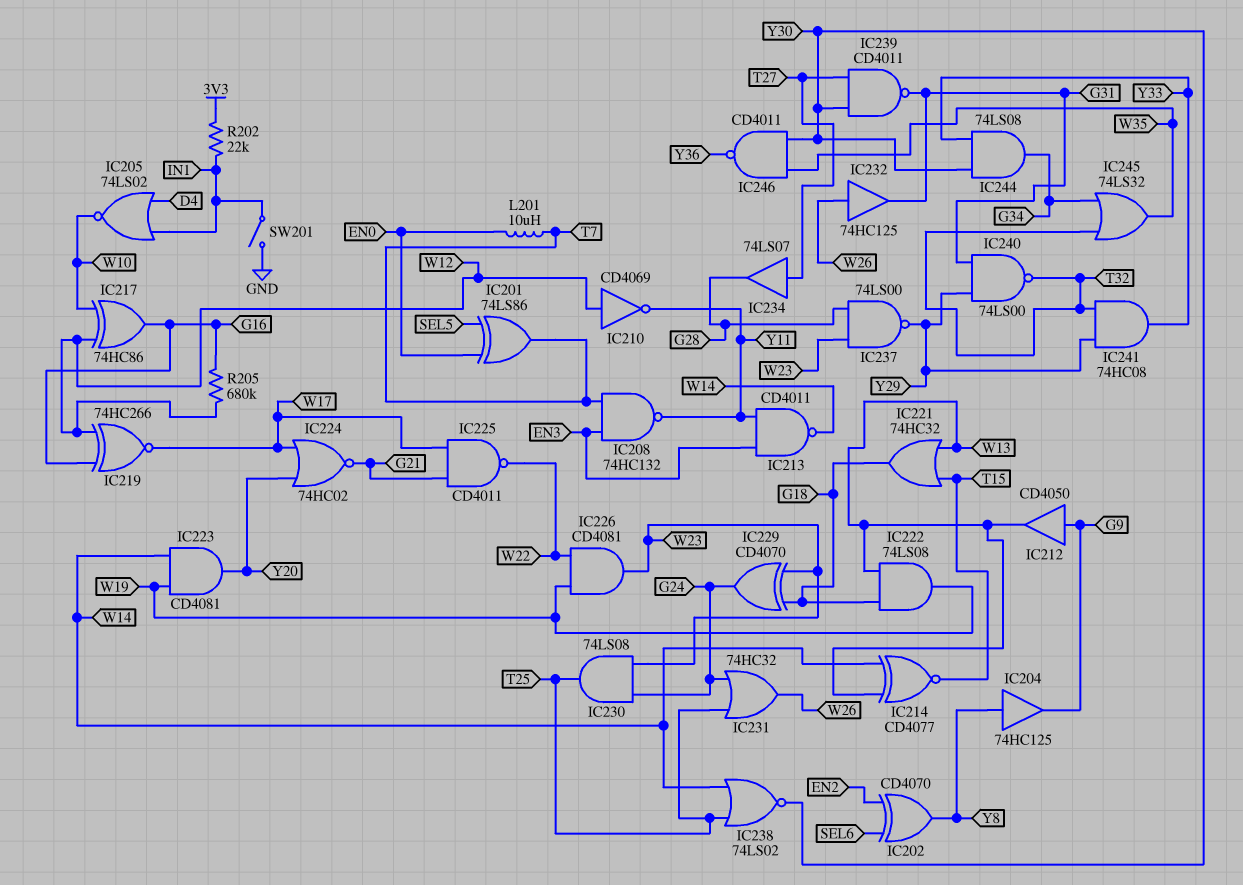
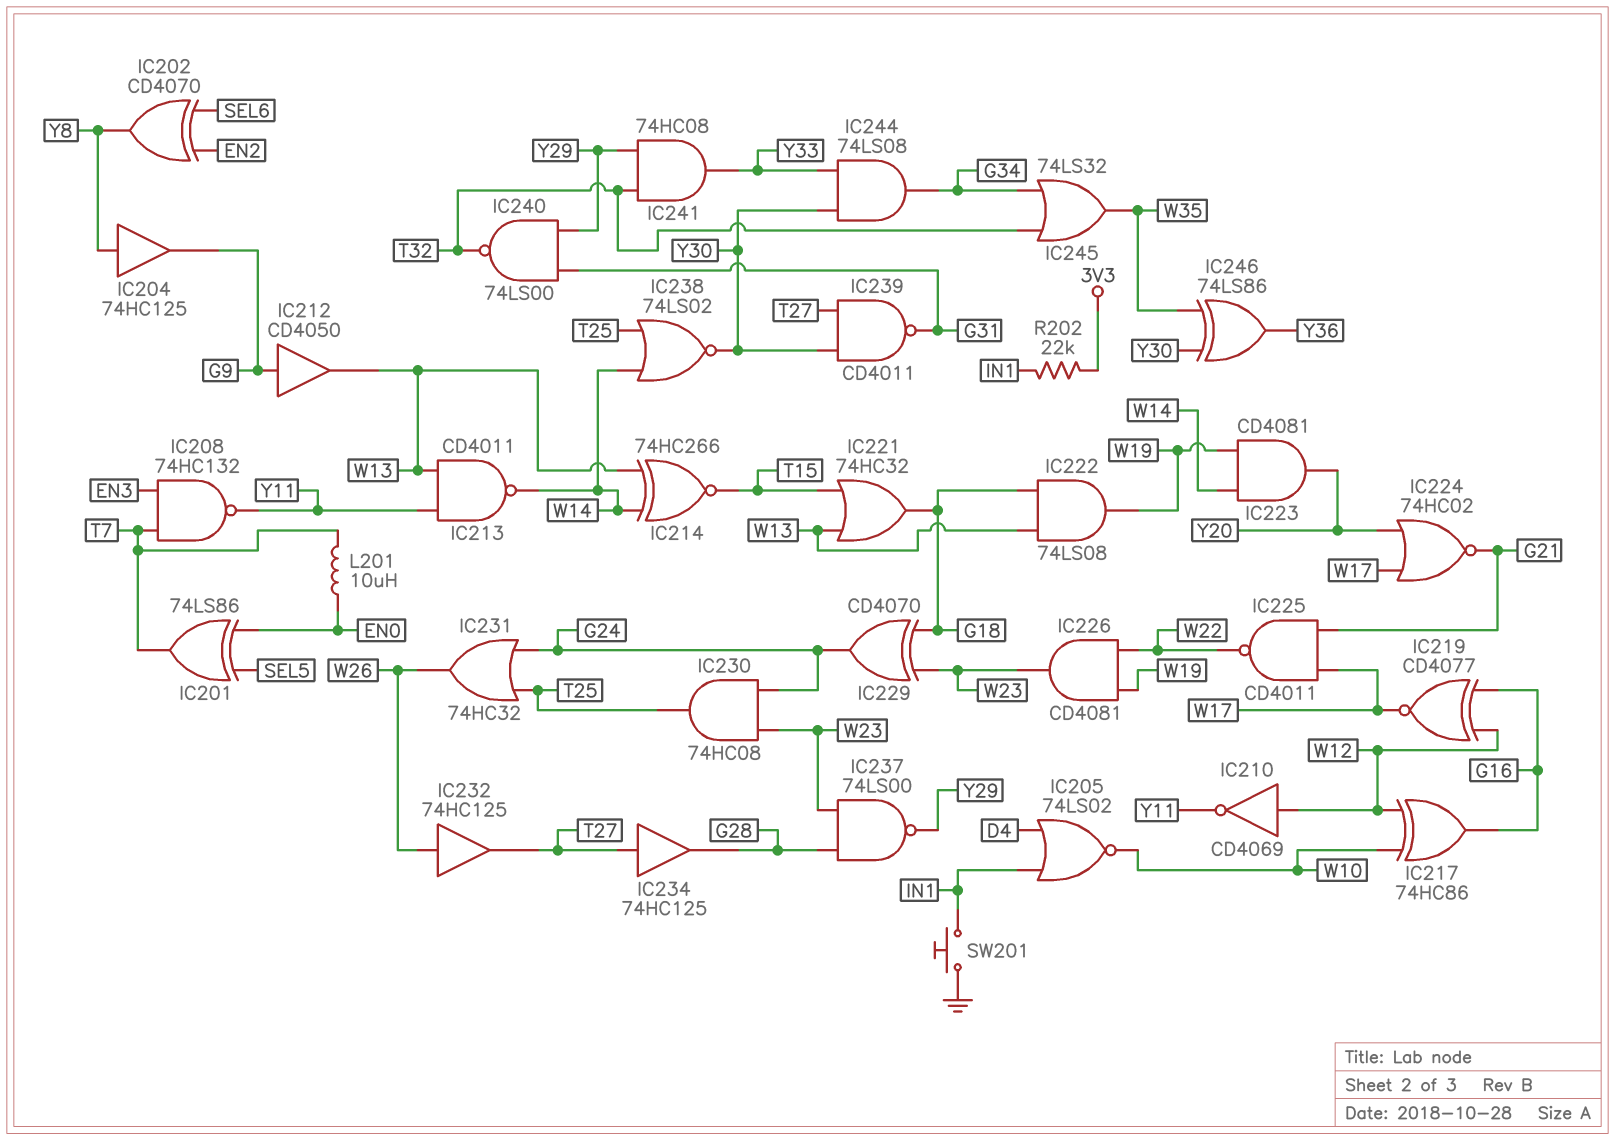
IC213: NAND CD4011 (in EN3, in Y11, out W14) -> NAND CD4011 (in W13, in Y11, out W14)
IC214: XNOR CD4077 (in W13, in W14, out T15) -> XNOR 74HC266 (in W13, in W14, out T15)
IC219: XNOR 74HC266 (in G16, in W12, out W17) -> XNOR CD4077 (in G16, in W12, out W17)
IC230: AND 74LS08 (in G24, in W23, out T25) -> AND 74HC08 (in G24, in W23, out T25)
IC232: buffer 74HC125 (in W26, out G31) -> buffer 74HC125 (in W26, out T27)
IC234: buffer 74LS07 (in T27, out G28) -> buffer 74HC125 (in T27, out G28)
IC246: NAND CD4011 (in W35, in Y30, out Y36) -> XOR 74LS86 (in W35, in Y30, out Y36)
R205: 680k (G16, W12) -> none
SW201: switch (GND, IN1) -> button (GND, IN1)

